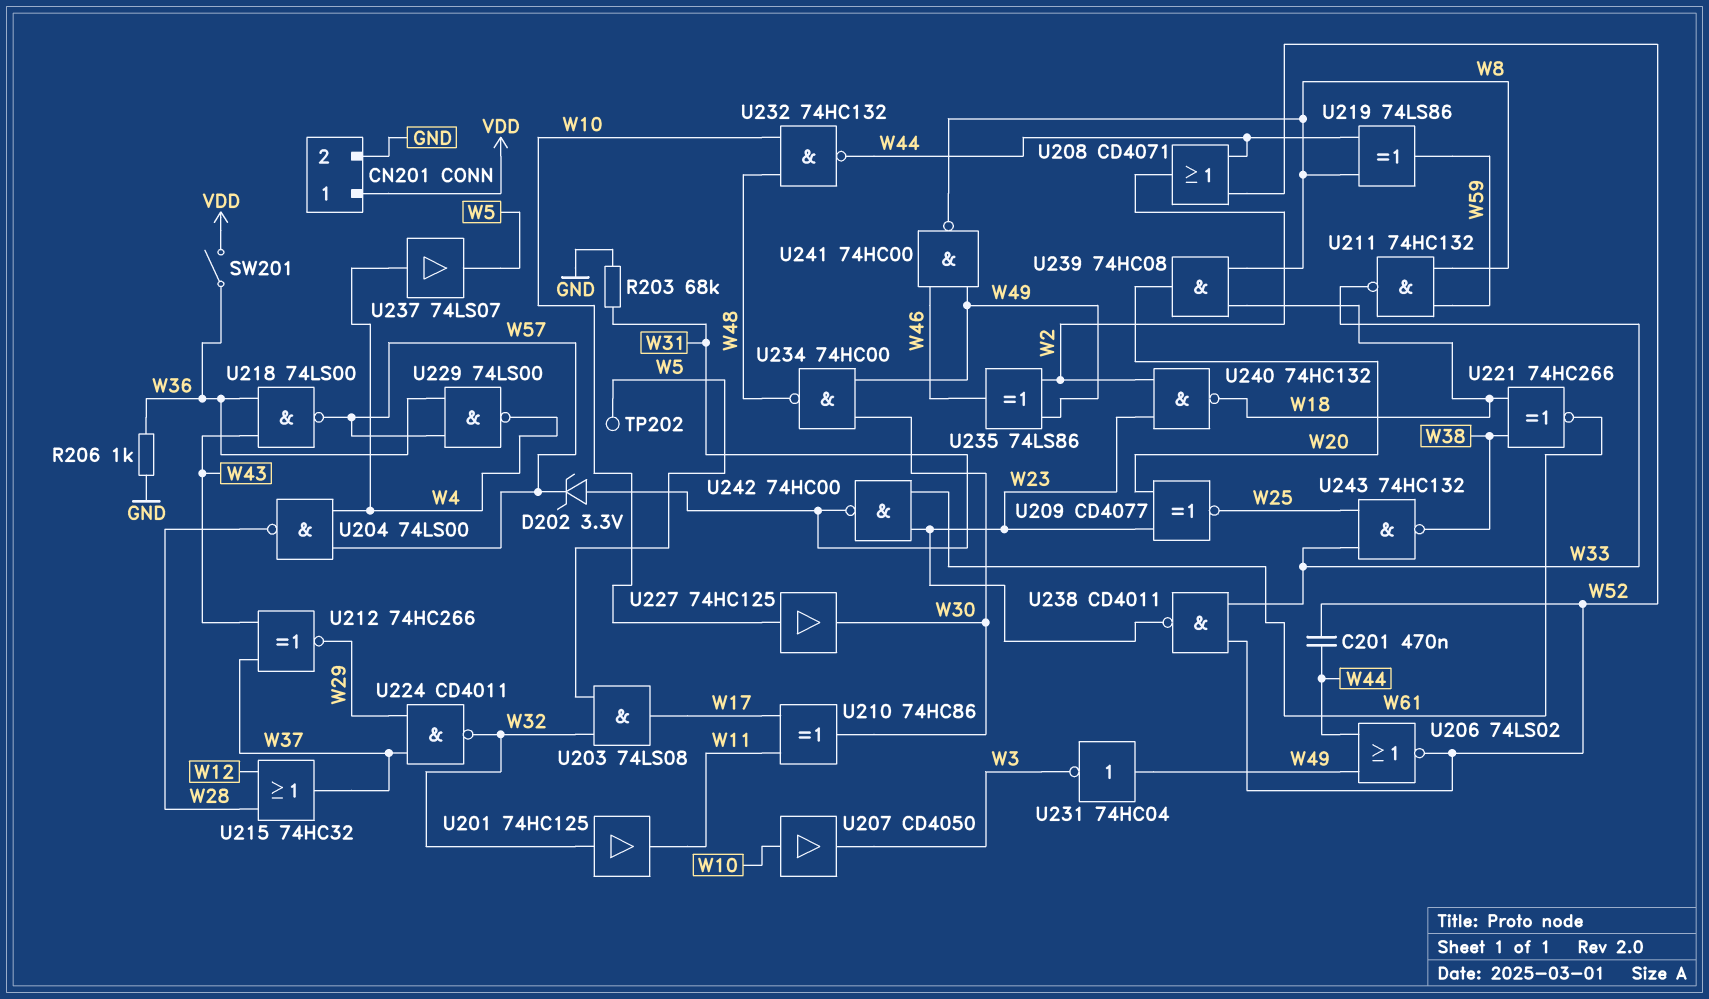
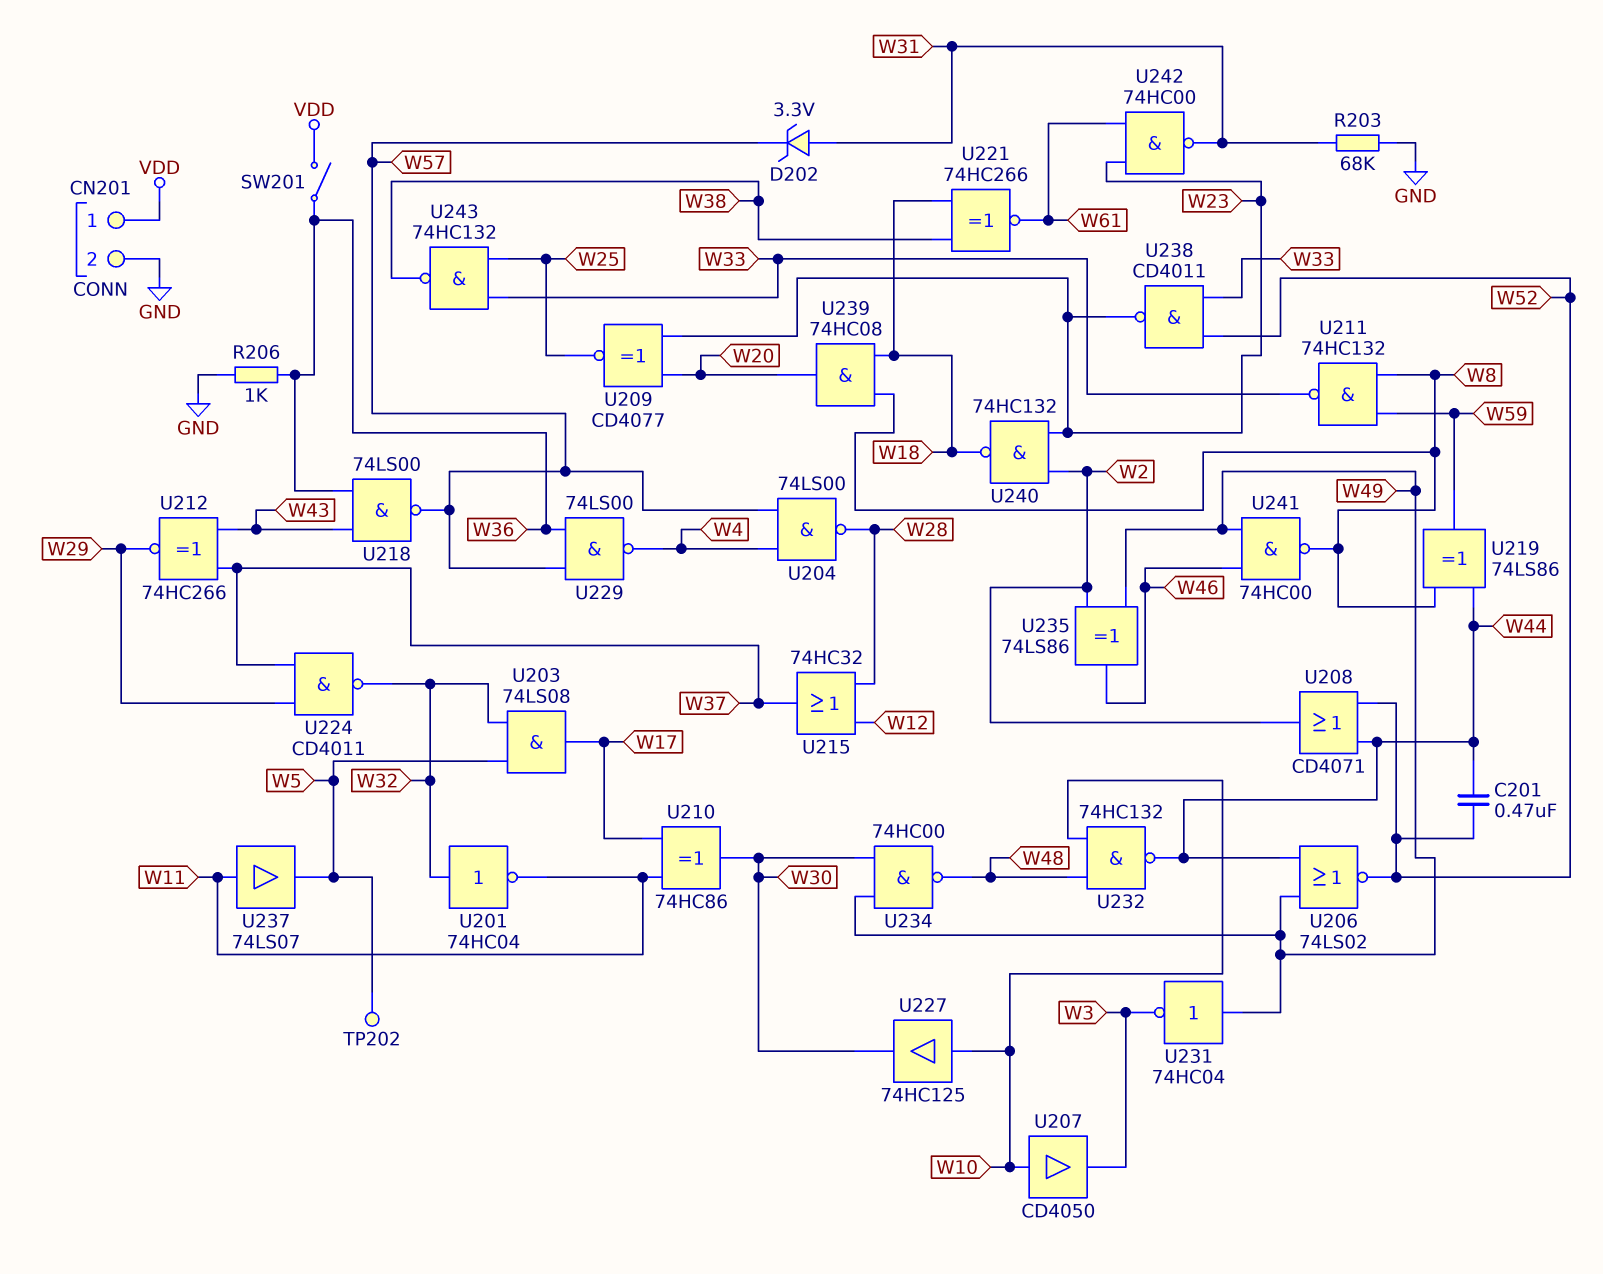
U201: buffer 74HC125 (in W32, out W11) -> NOT 74HC04 (in W32, out W11)
U237: buffer 74LS07 (in W4, out W5) -> buffer 74LS07 (in W11, out W5)

